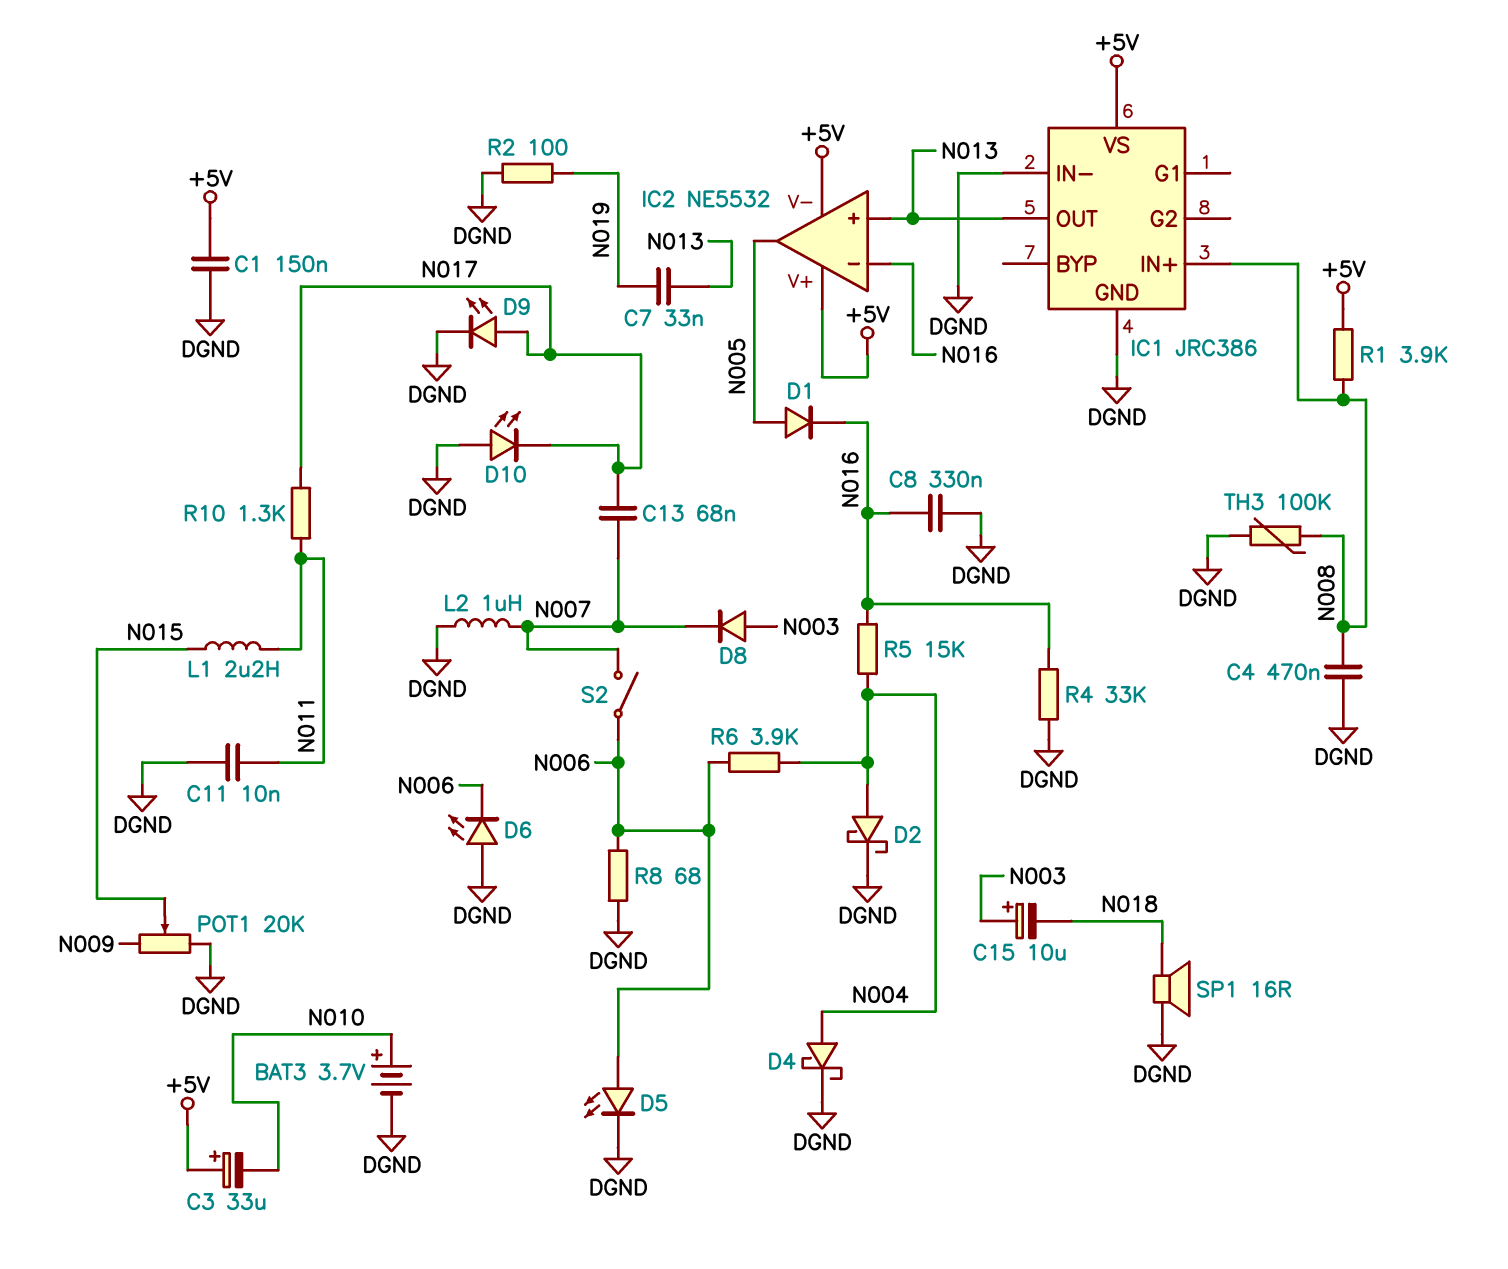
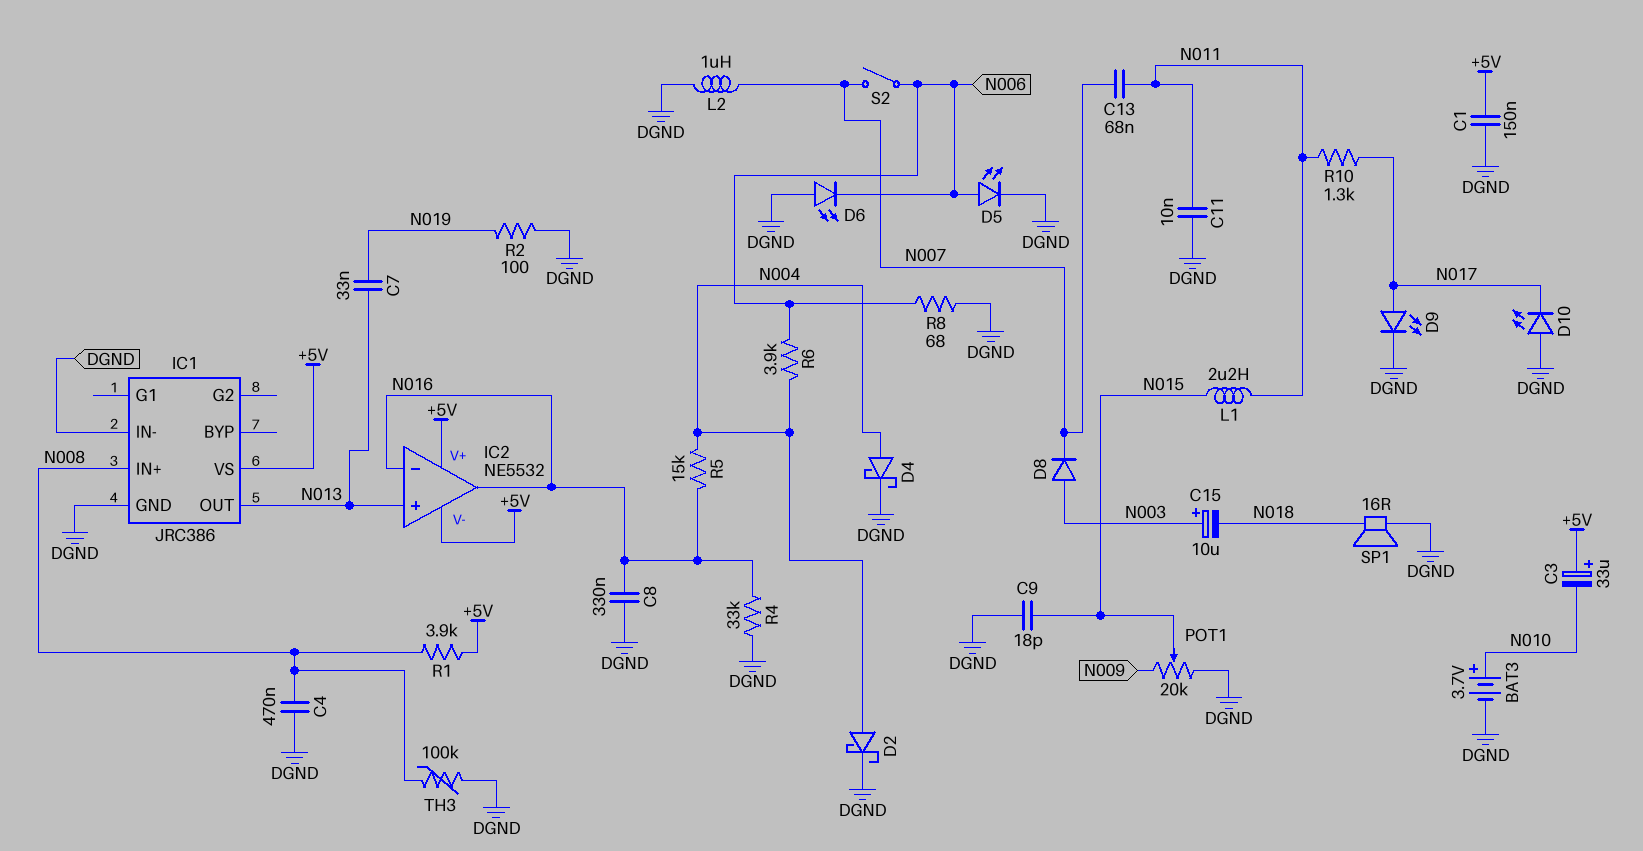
C9: none -> 18pF (DGND, N015)
C13: 68nF (N007, N017) -> 68nF (N007, N011)
D1: diode (A N005, K N016) -> none
IC2 pin out: N005 -> N016

